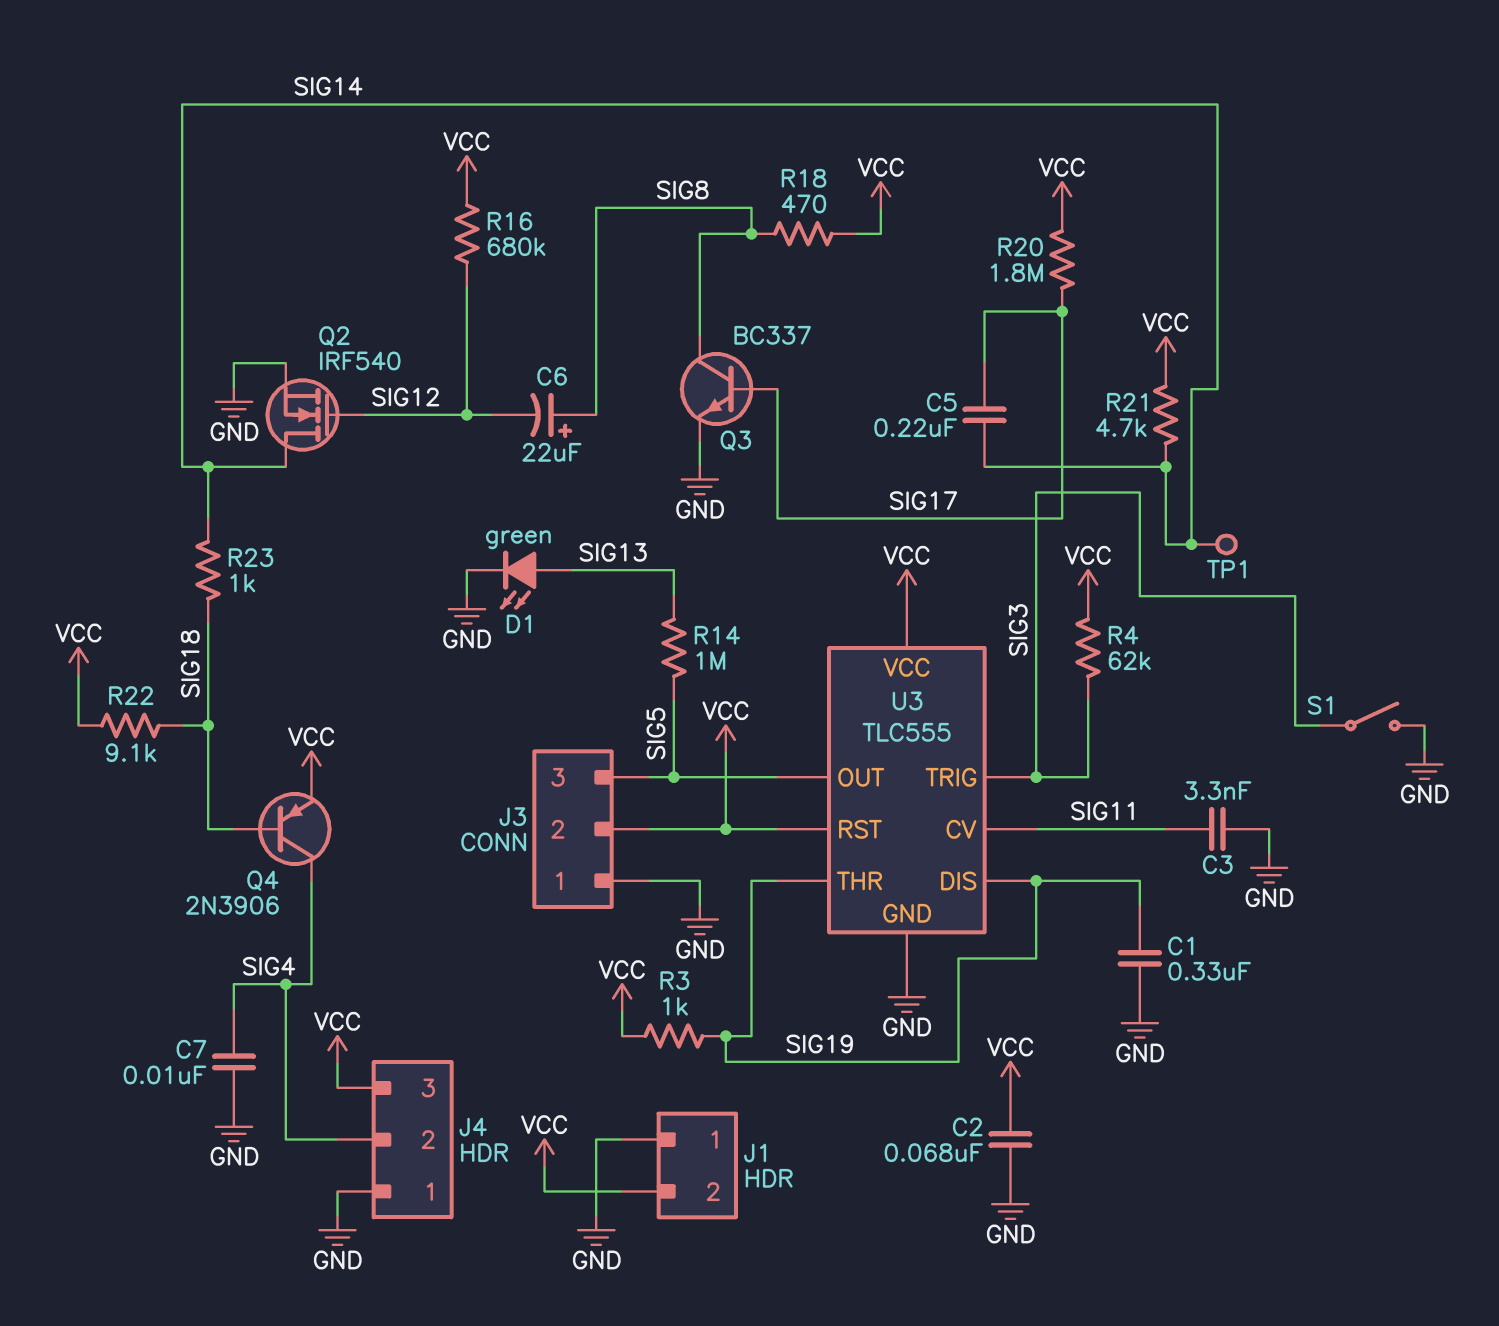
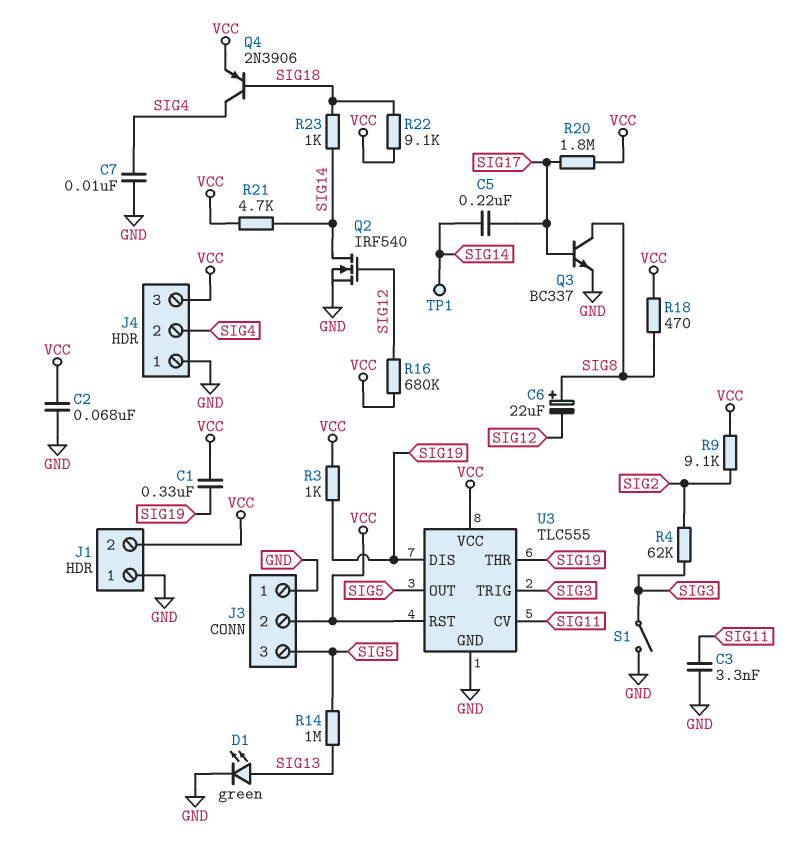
C1: 330nF (GND, SIG19) -> 330nF (SIG19, VCC)
R4: 62k (SIG3, VCC) -> 62k (SIG2, SIG3)
R9: none -> 9.1k (SIG2, VCC)

